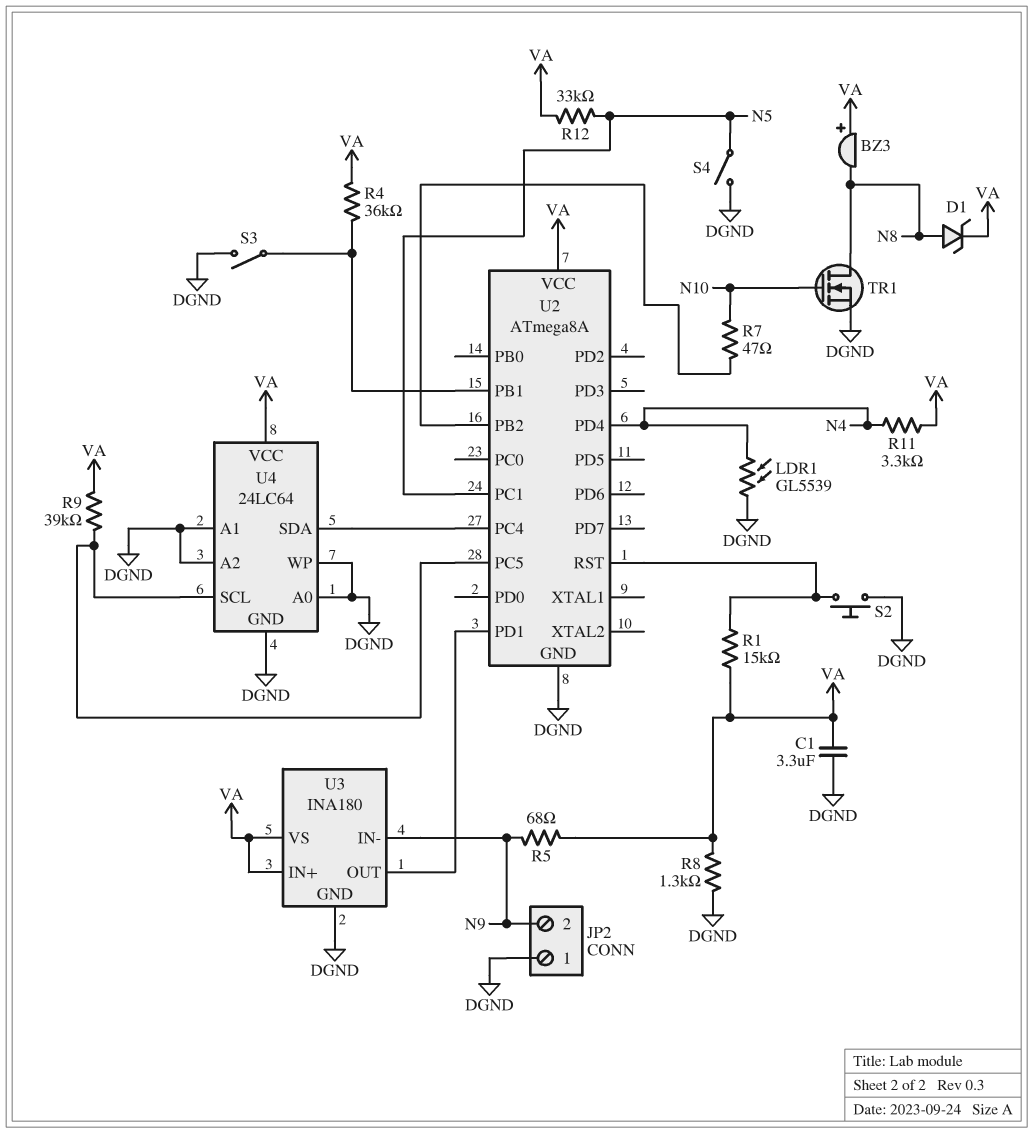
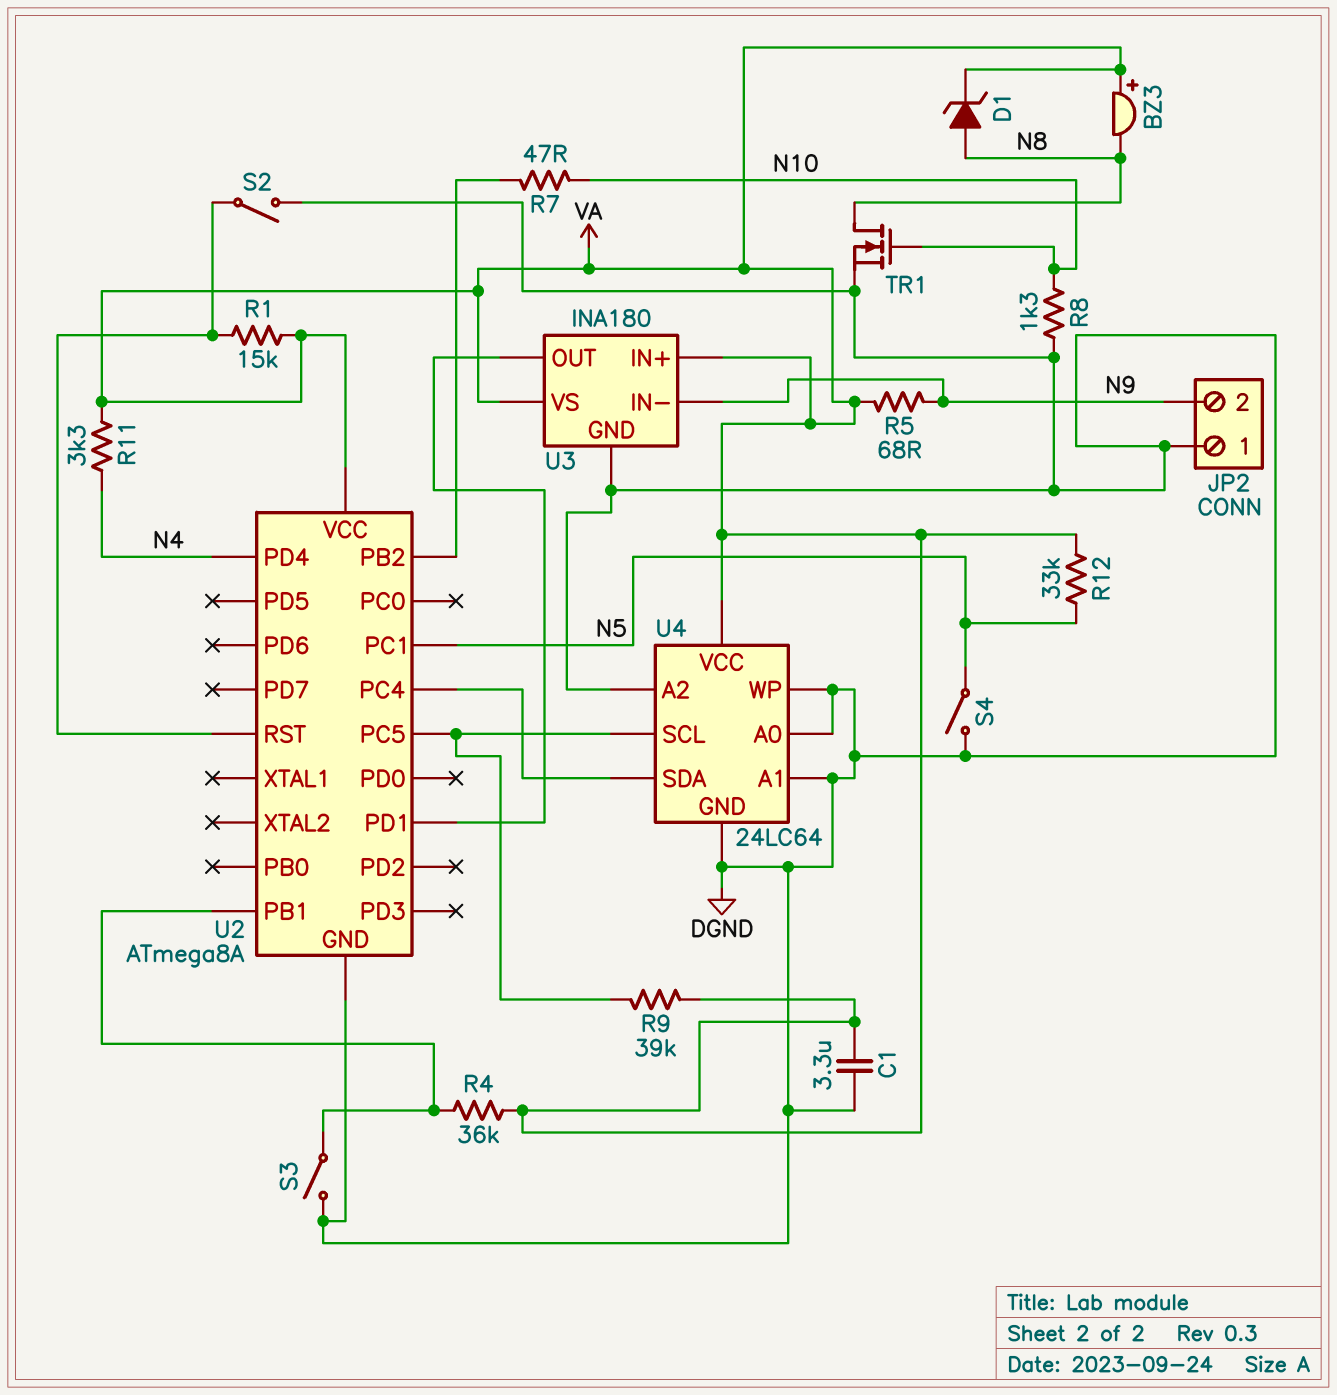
LDR1: GL5539 (DGND, N4) -> none
R8: 1.3k (DGND, VA) -> 1.3k (DGND, N10)
S2: button (DGND, U2/RST) -> switch (DGND, U2/RST)

